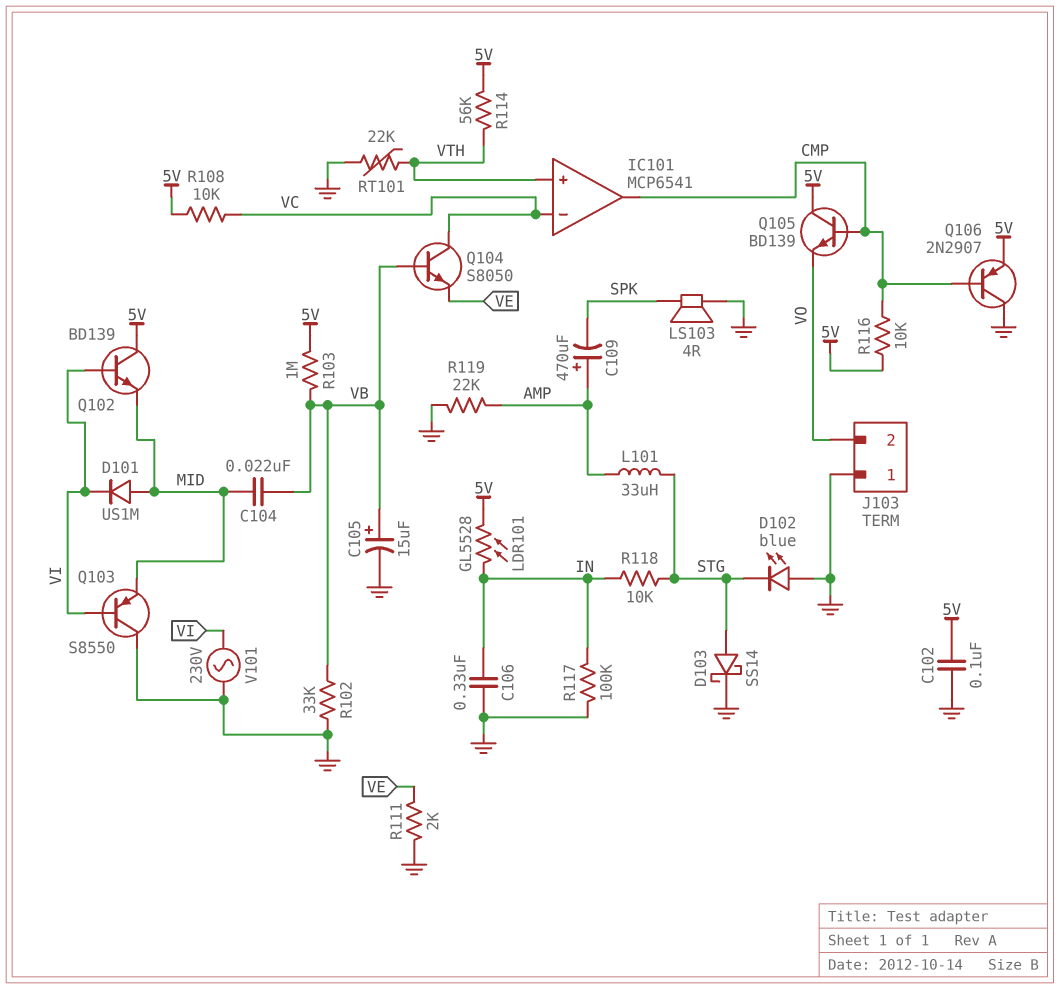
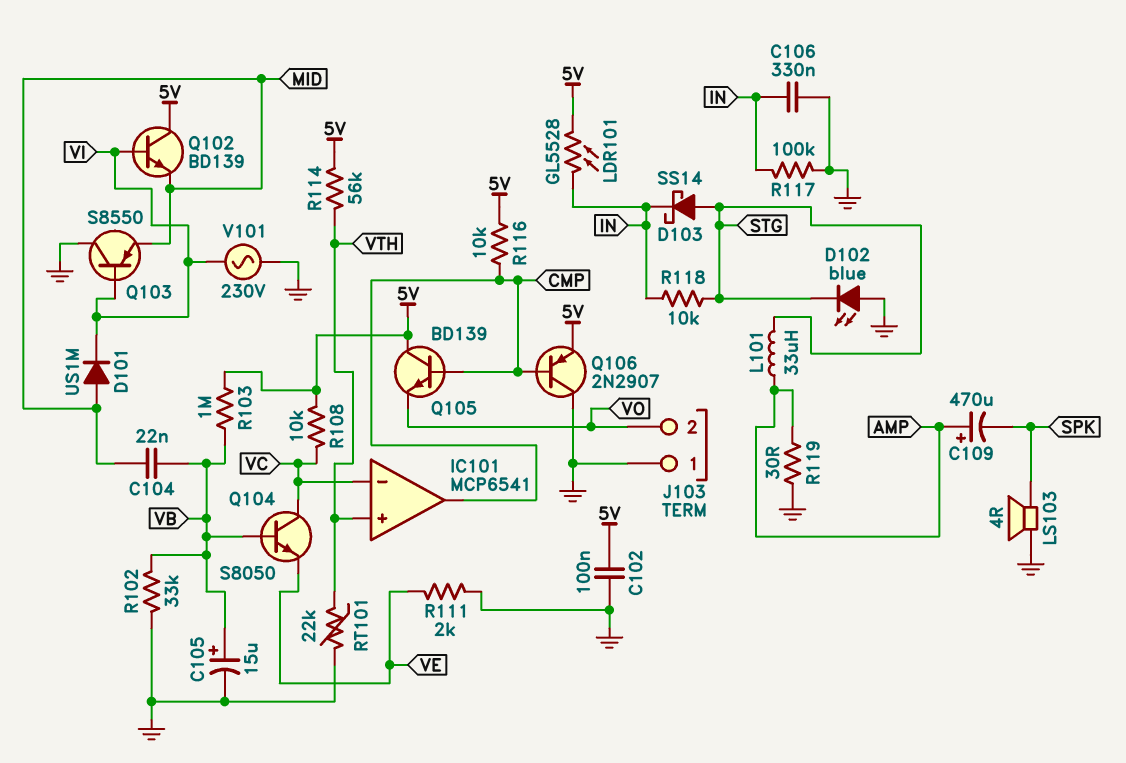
D103: schottky SS14 (A STG, K GND) -> schottky SS14 (A STG, K IN)
R119: 22k (AMP, GND) -> 30 (AMP, GND)

